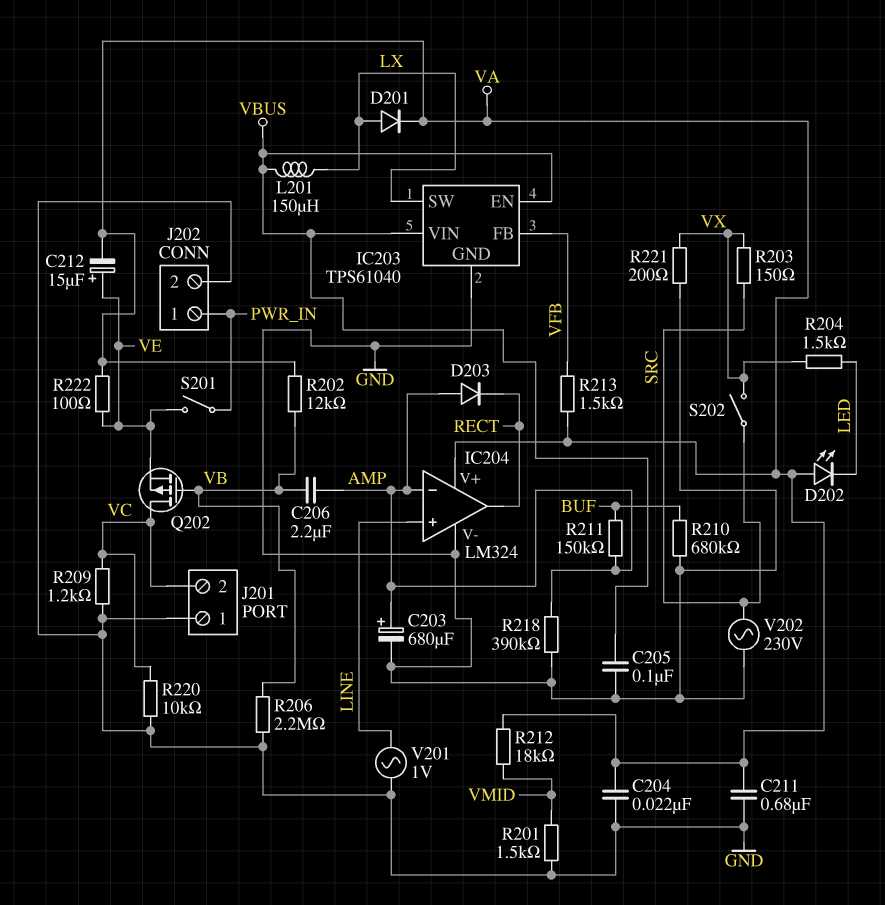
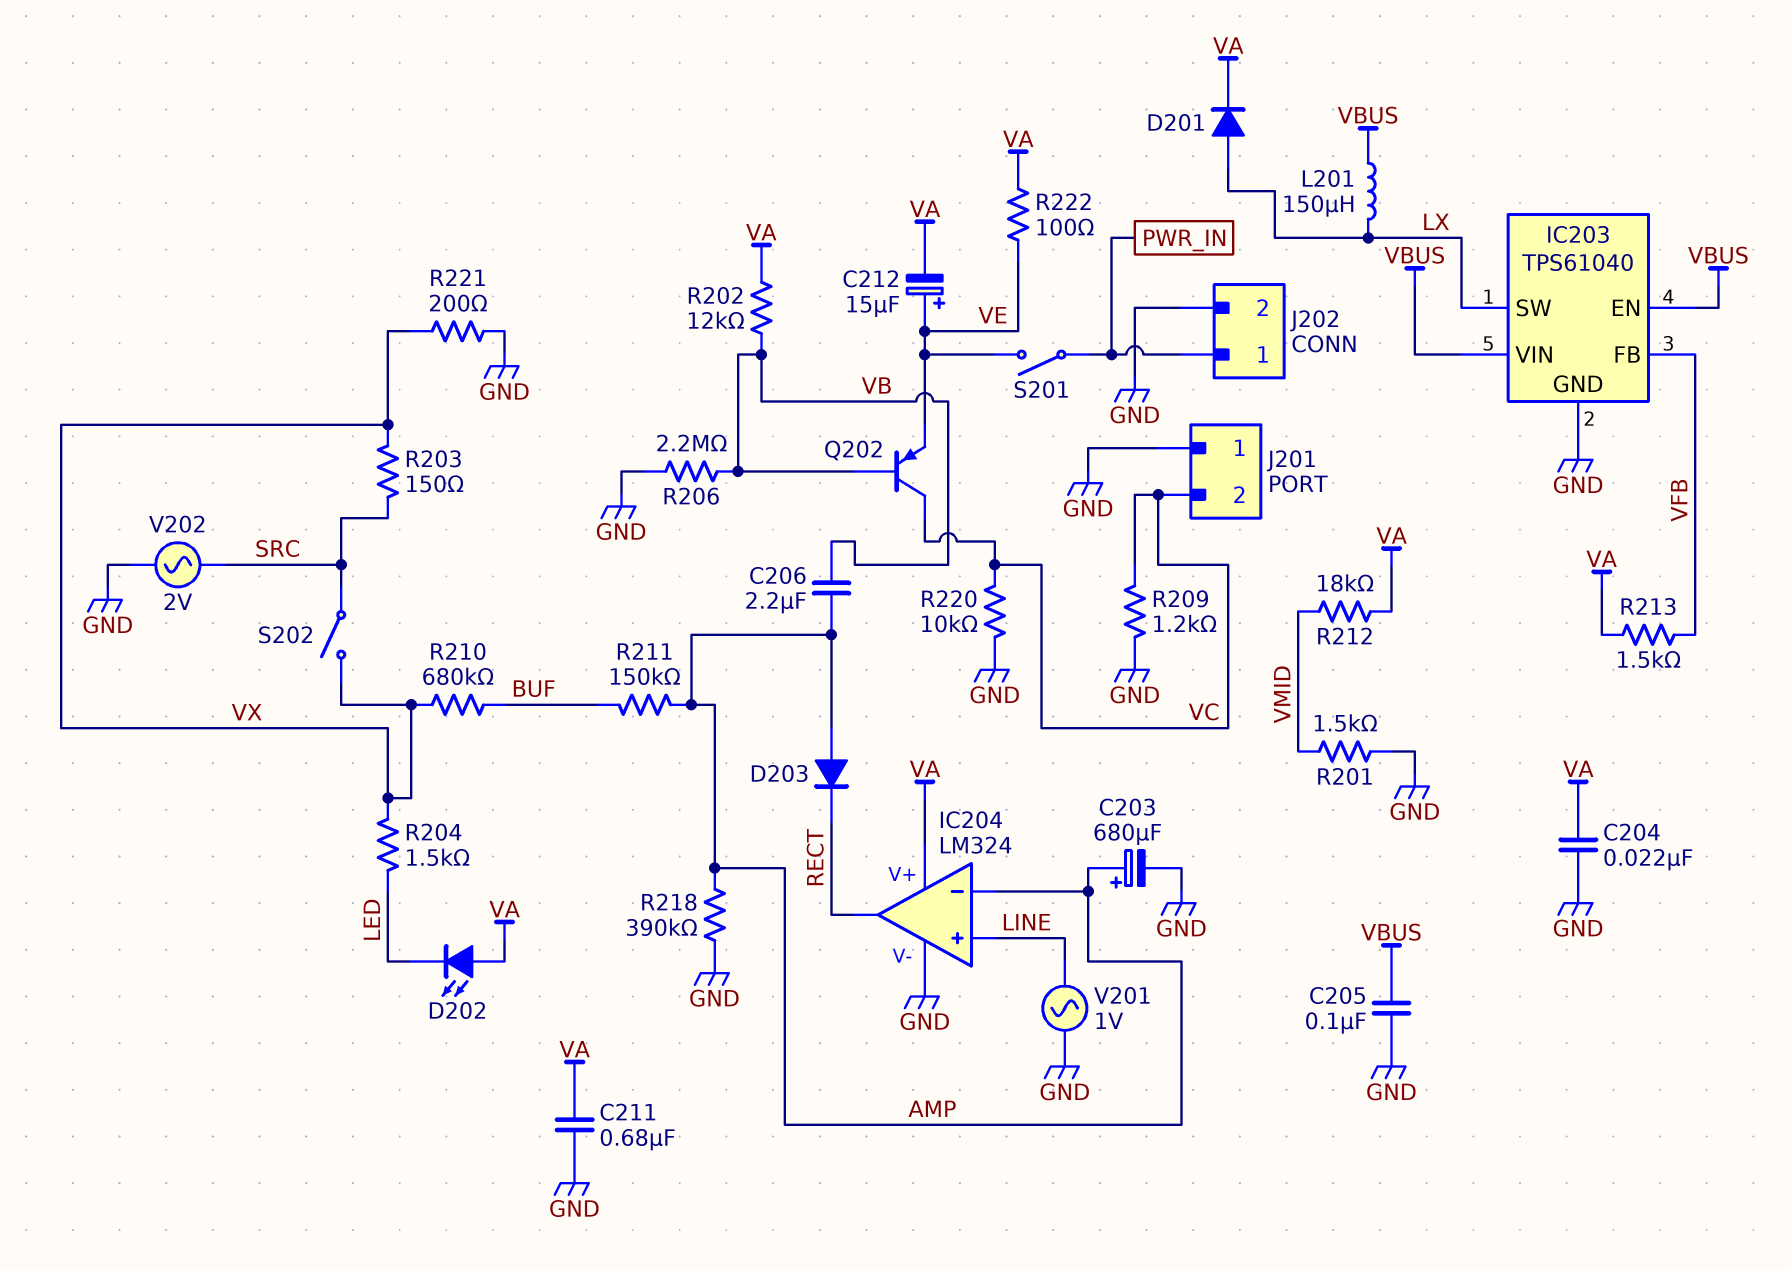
Q202: PMOS (G VB, D VC, S VE) -> PNP (B VB, C VC, E VE)
R210: 680k (BUF, GND) -> 680k (BUF, VX)
V202: AC 230V (GND, SRC) -> AC 2V (GND, SRC)

